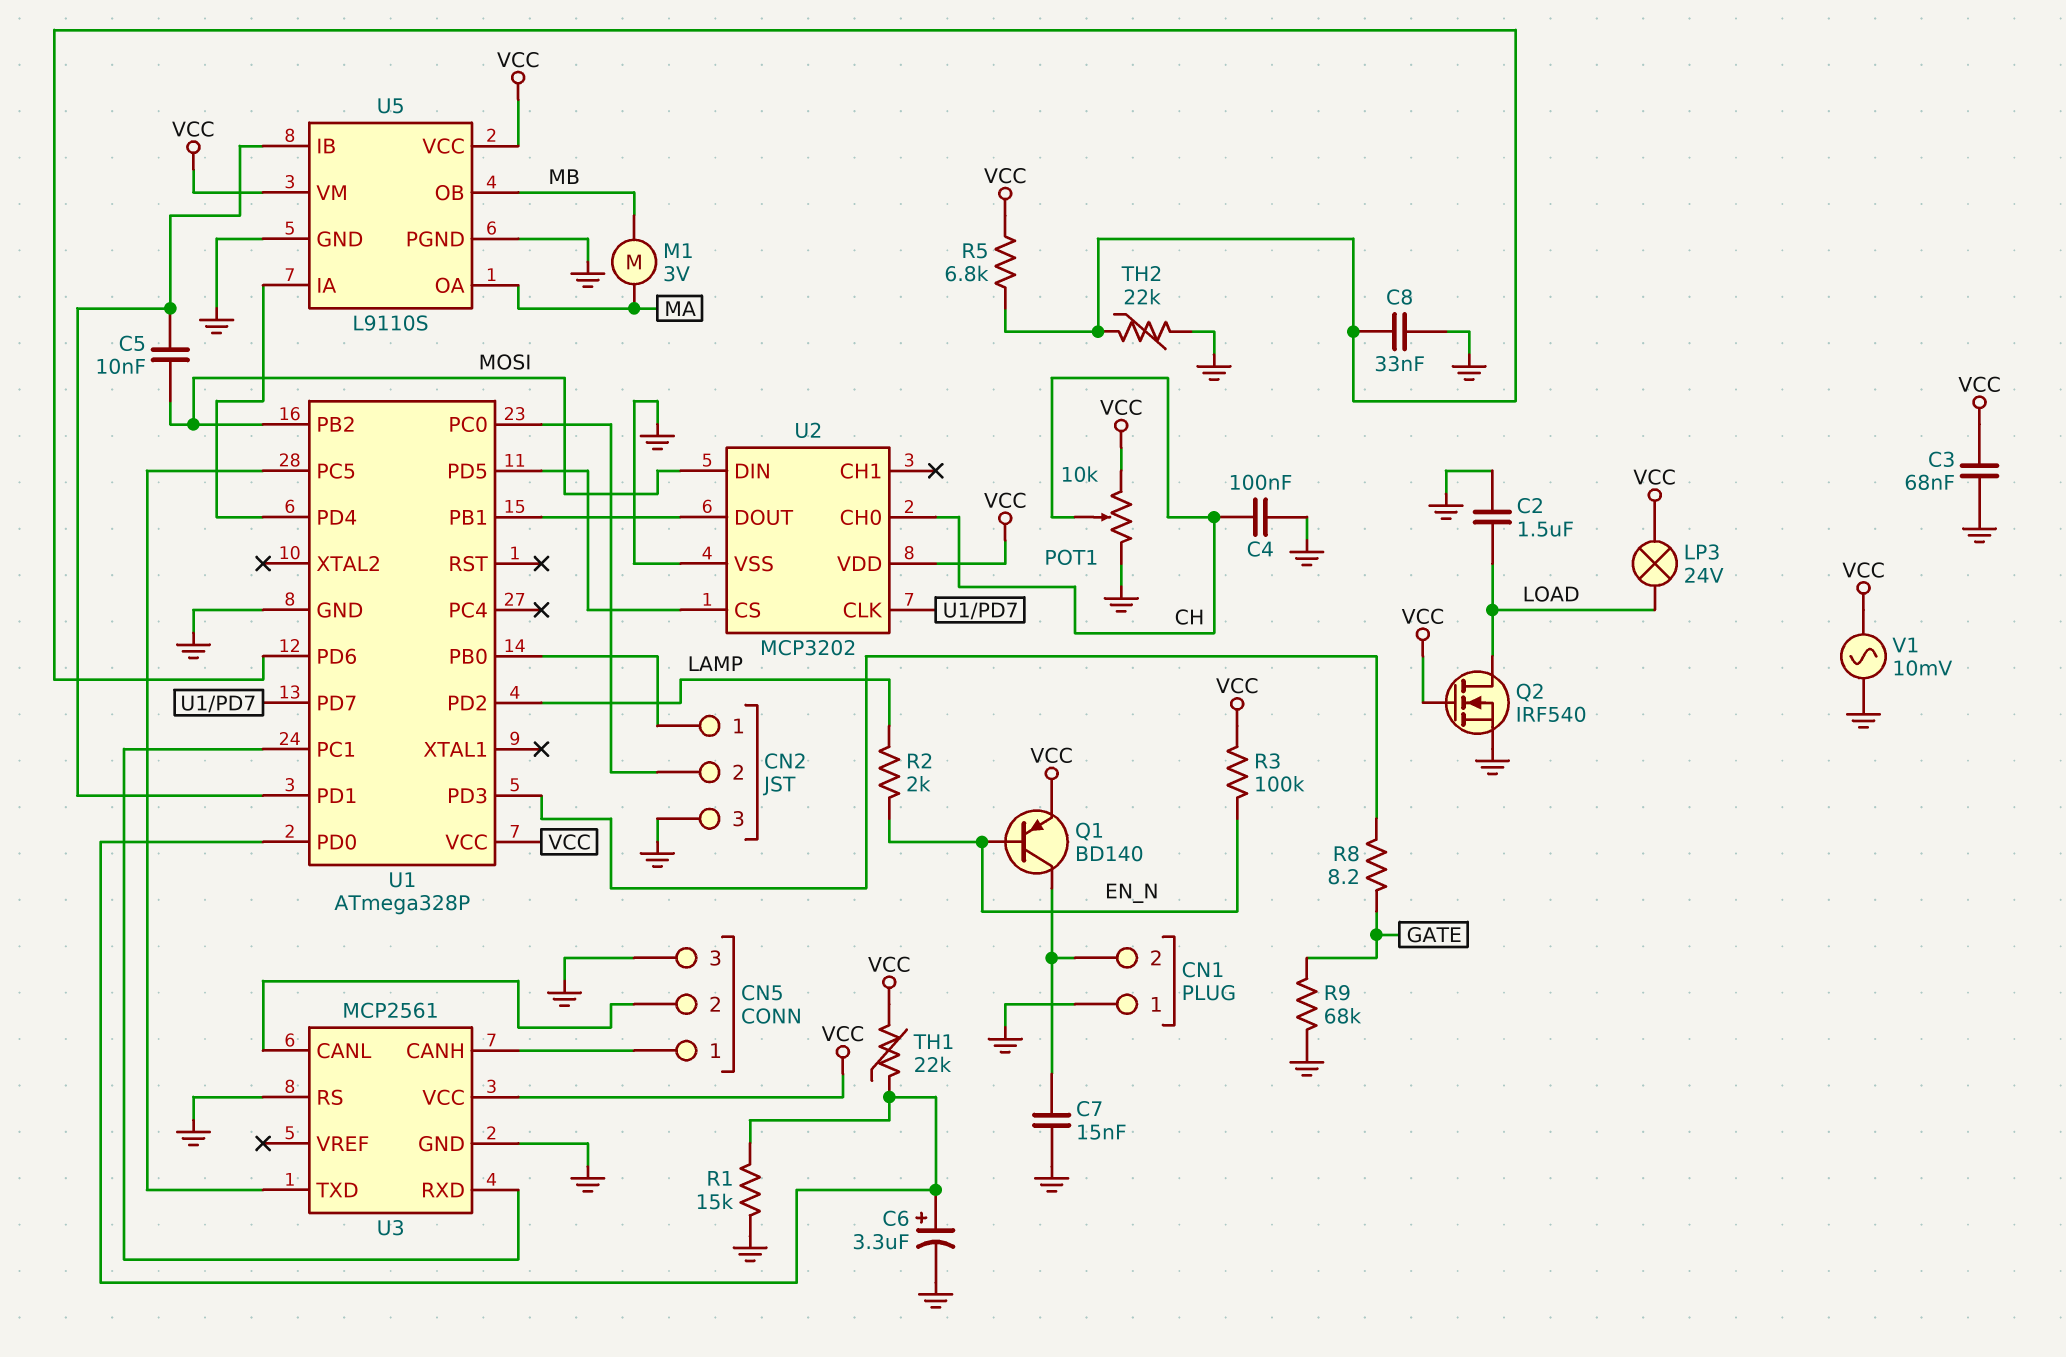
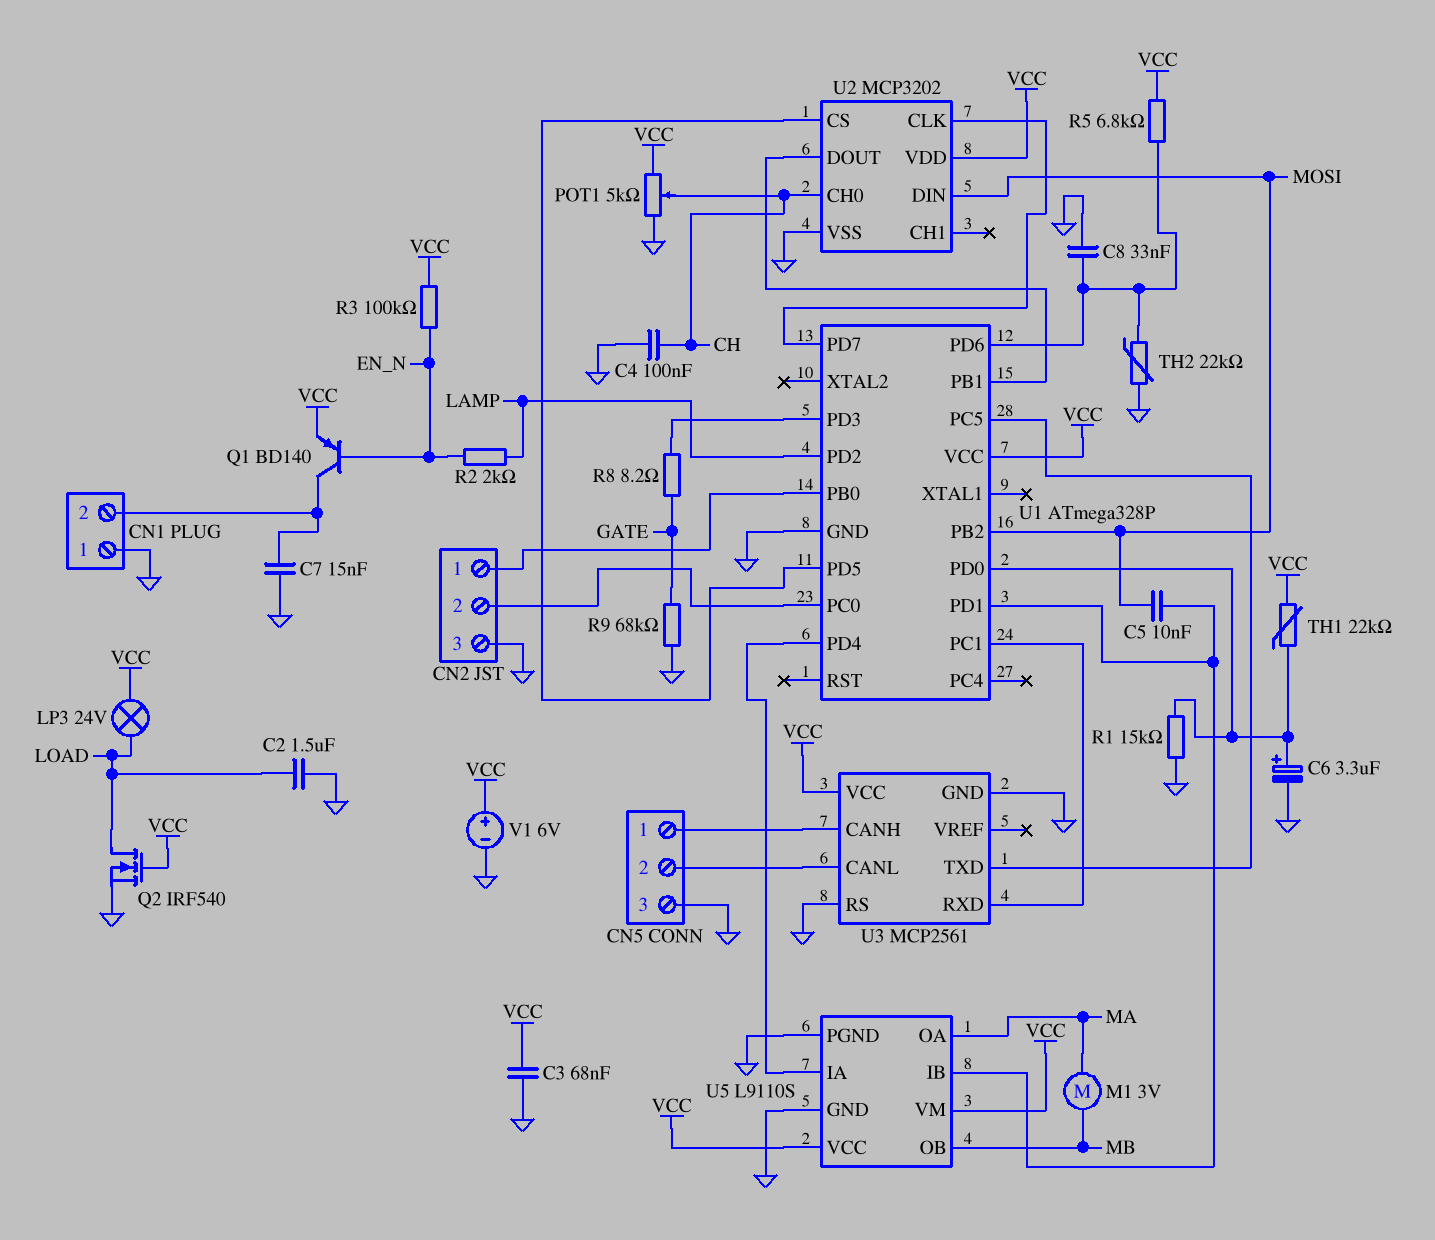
POT1: 10k (GND, VCC, wiper CH) -> 5k (GND, VCC, wiper CH)
V1: AC 10mV (GND, VCC) -> 6V (plus VCC, minus GND)

